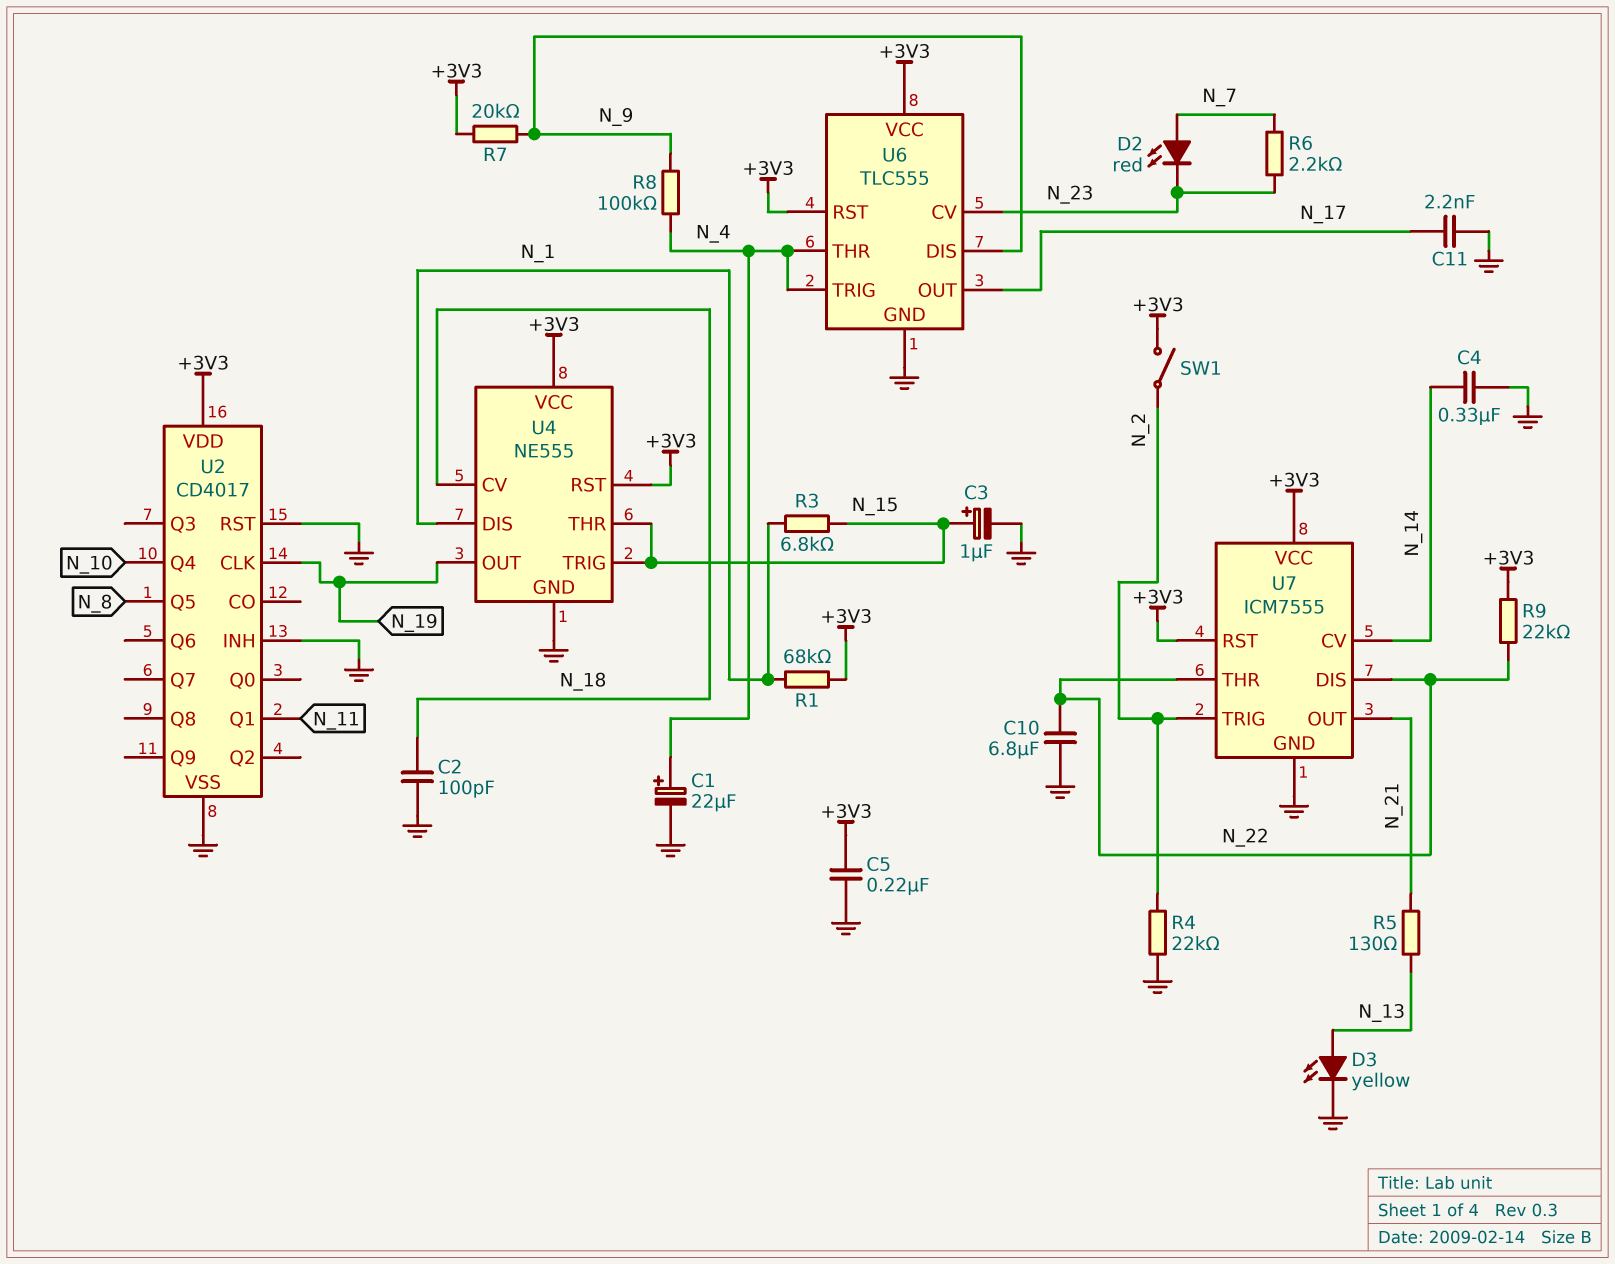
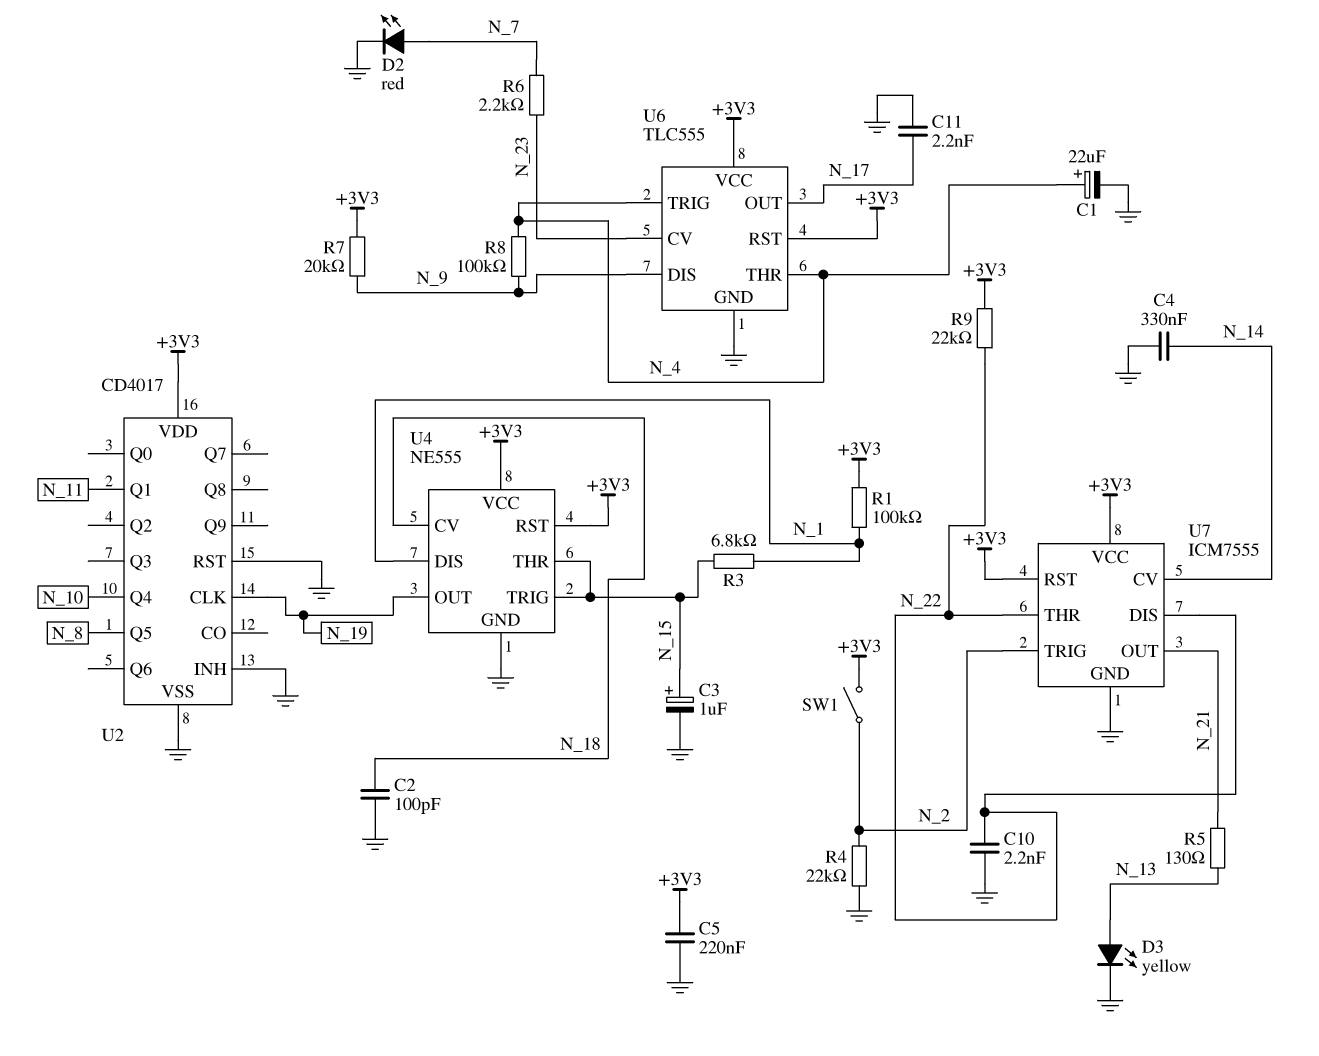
C10: 6.8uF (GND, N_22) -> 2.2nF (GND, N_22)
D2: LED red (A N_7, K N_23) -> LED red (A N_7, K GND)
R1: 68k (+3V3, N_1) -> 100k (+3V3, N_1)

